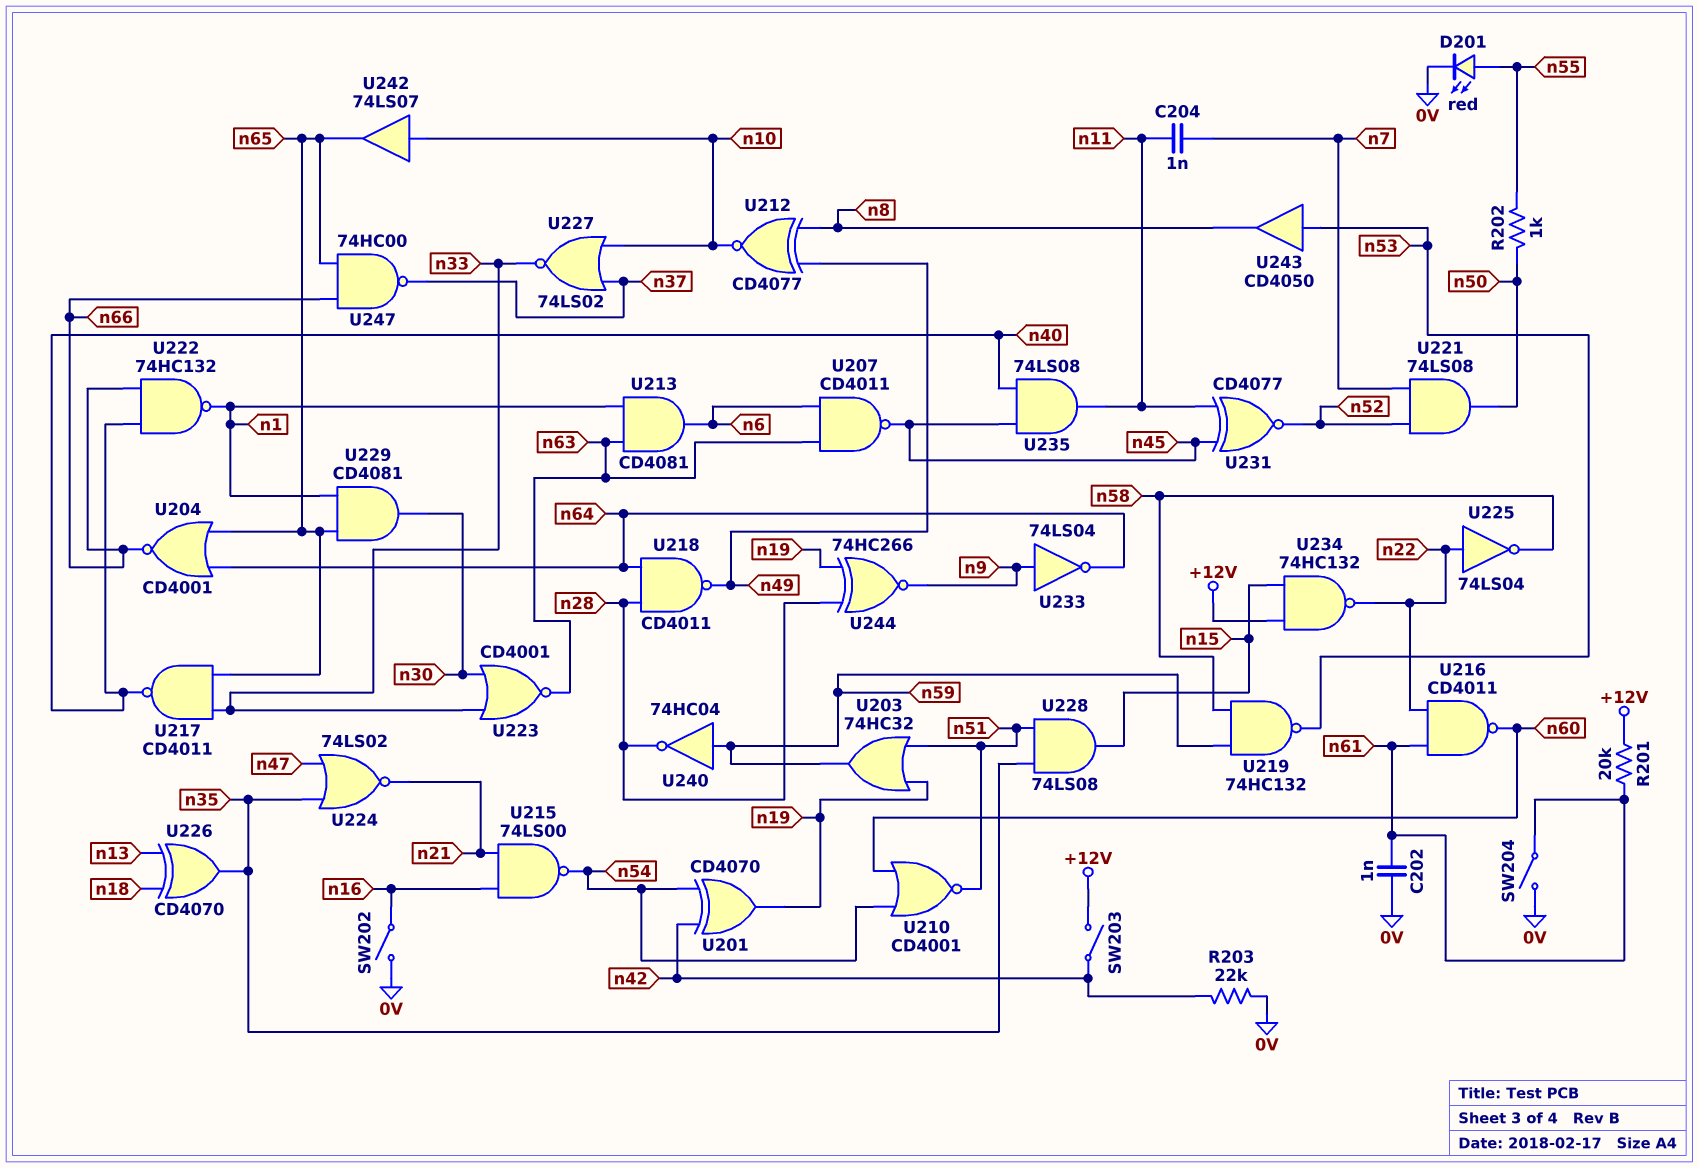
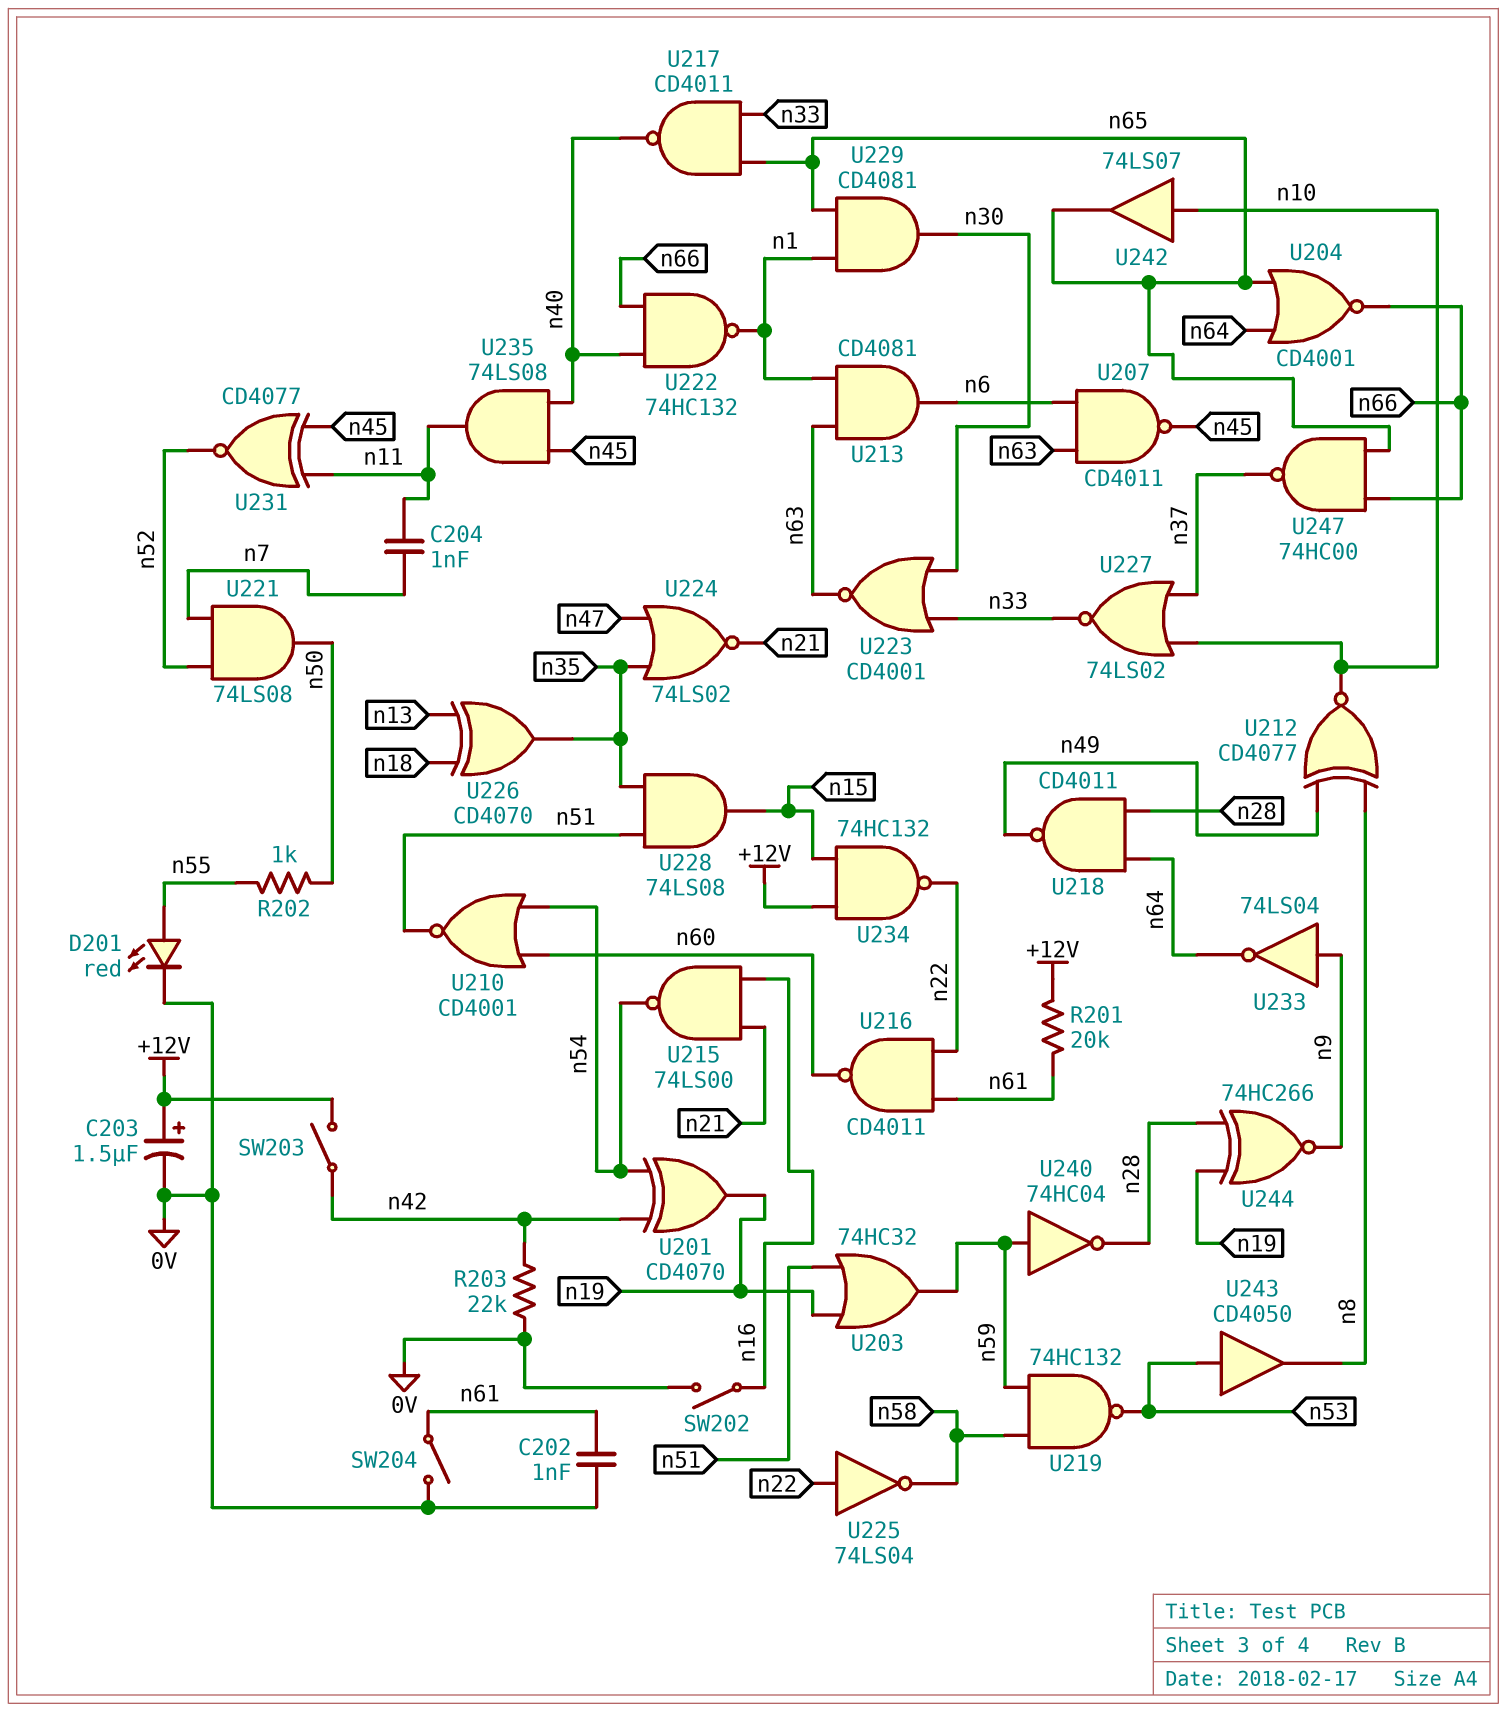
C203: none -> 1.5uF (plus +12V, minus 0V)

